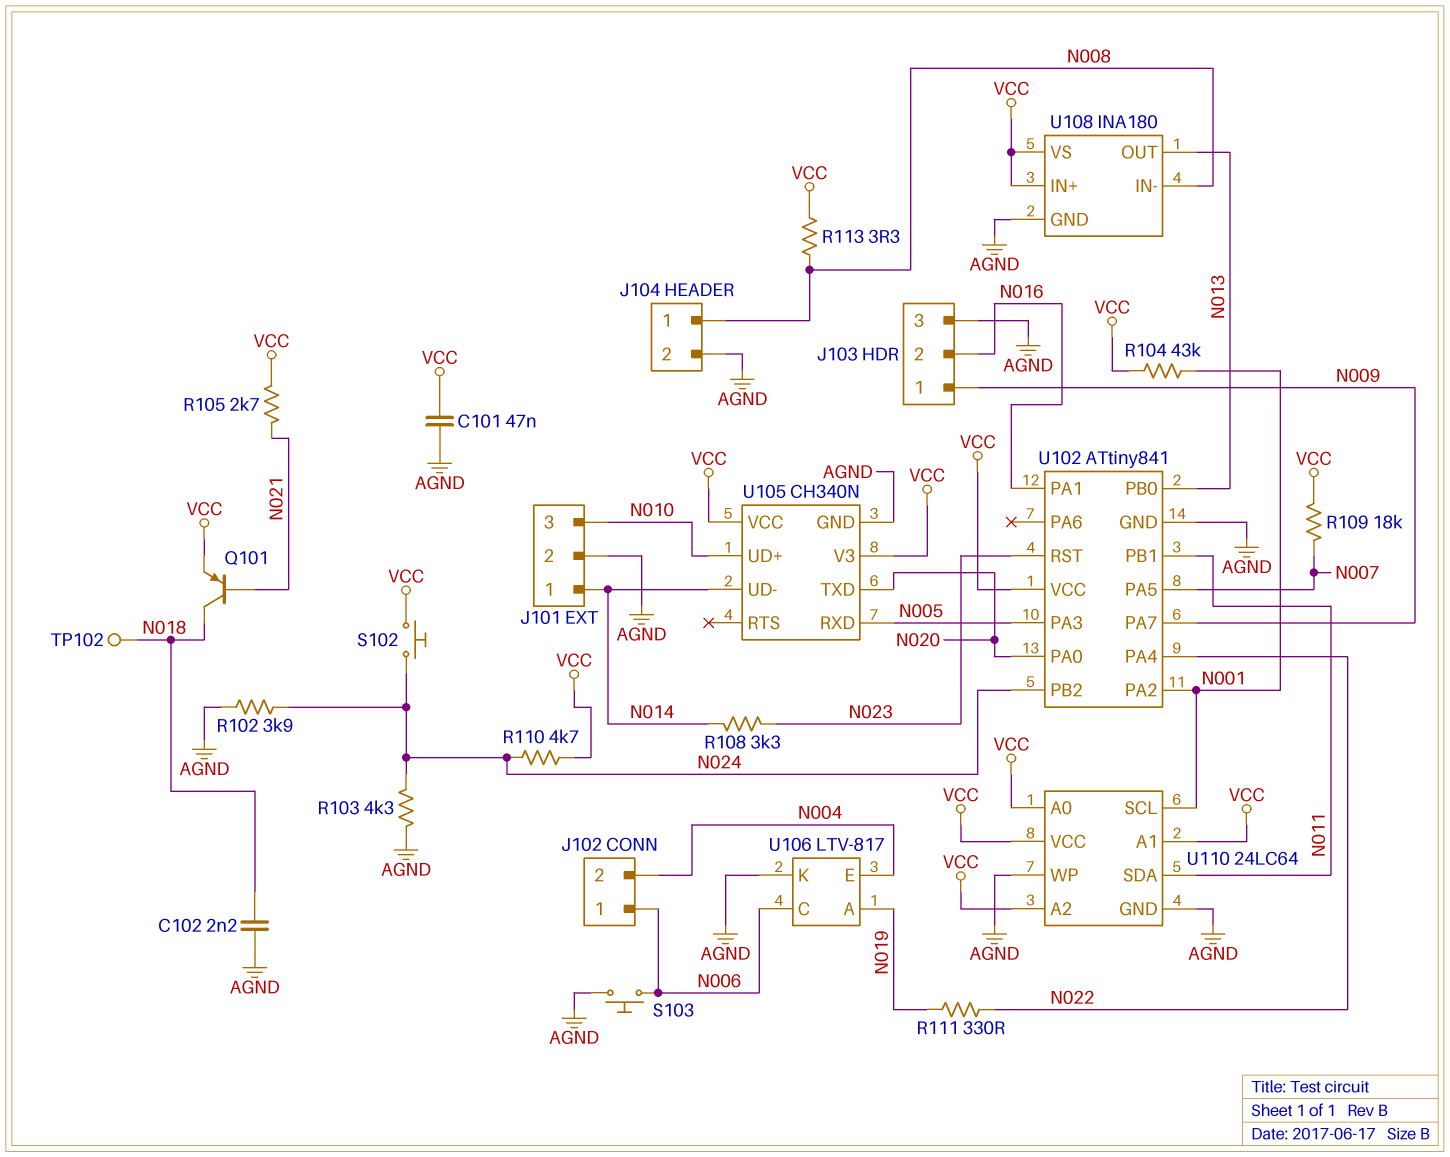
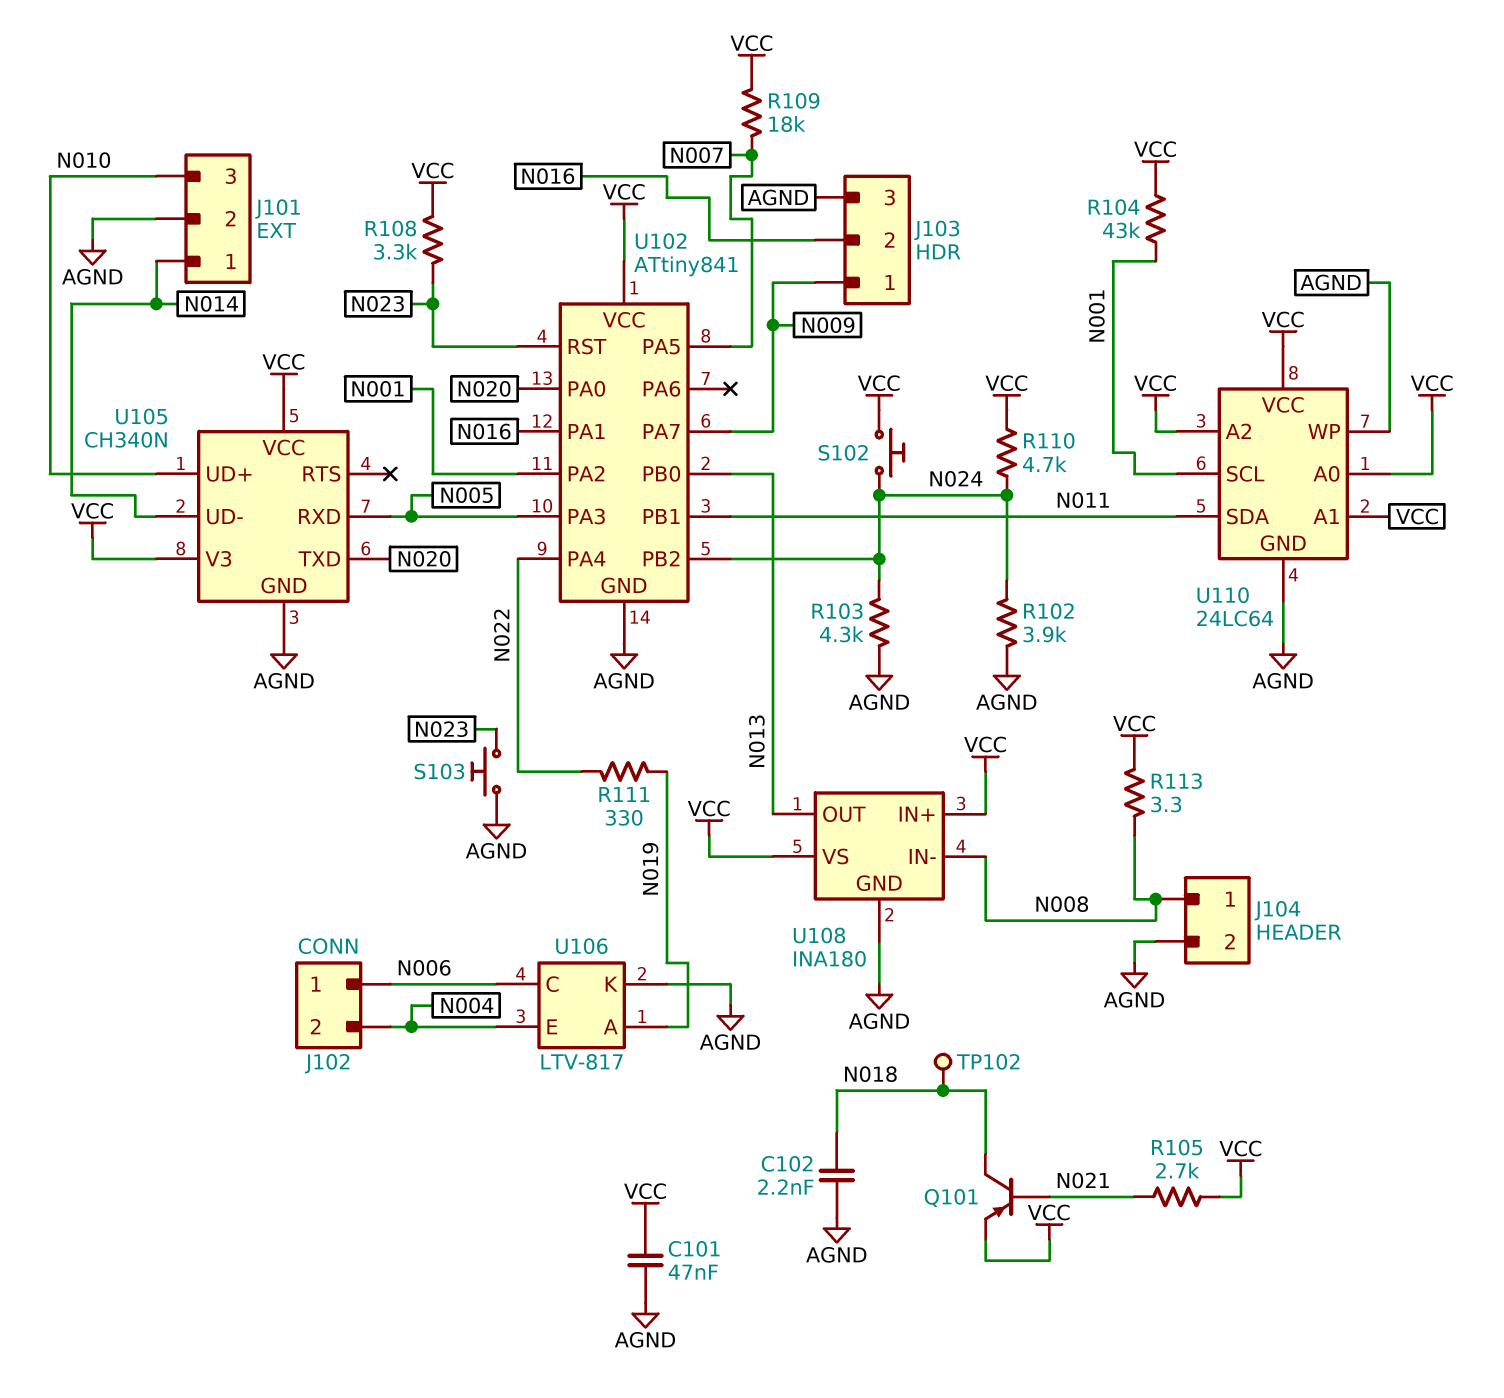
R108: 3.3k (N014, N023) -> 3.3k (N023, VCC)
S103: button (AGND, N006) -> button (AGND, N023)

